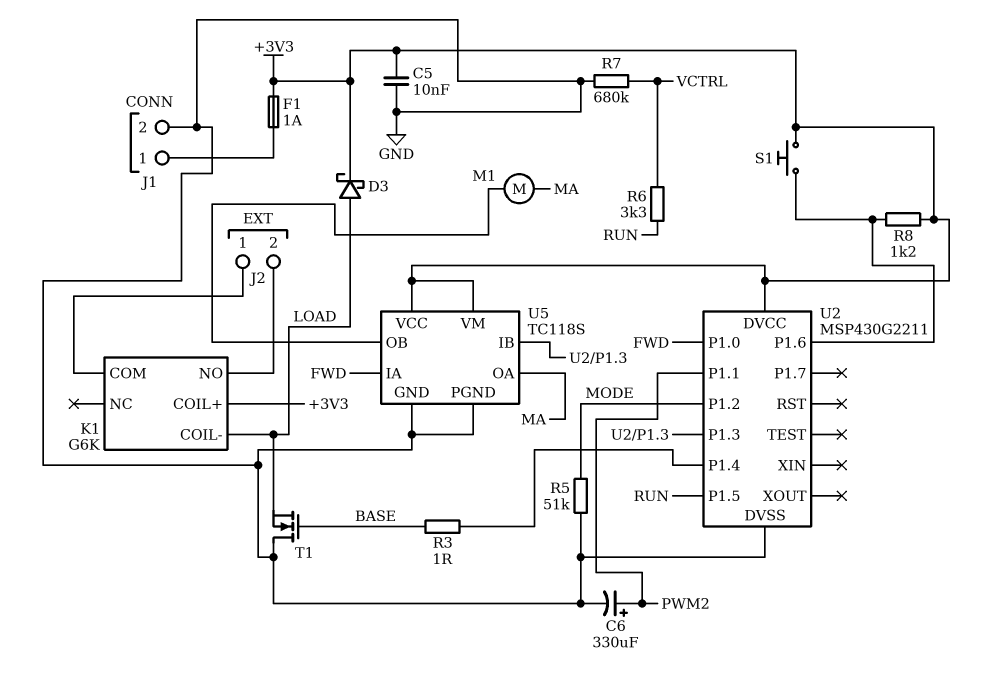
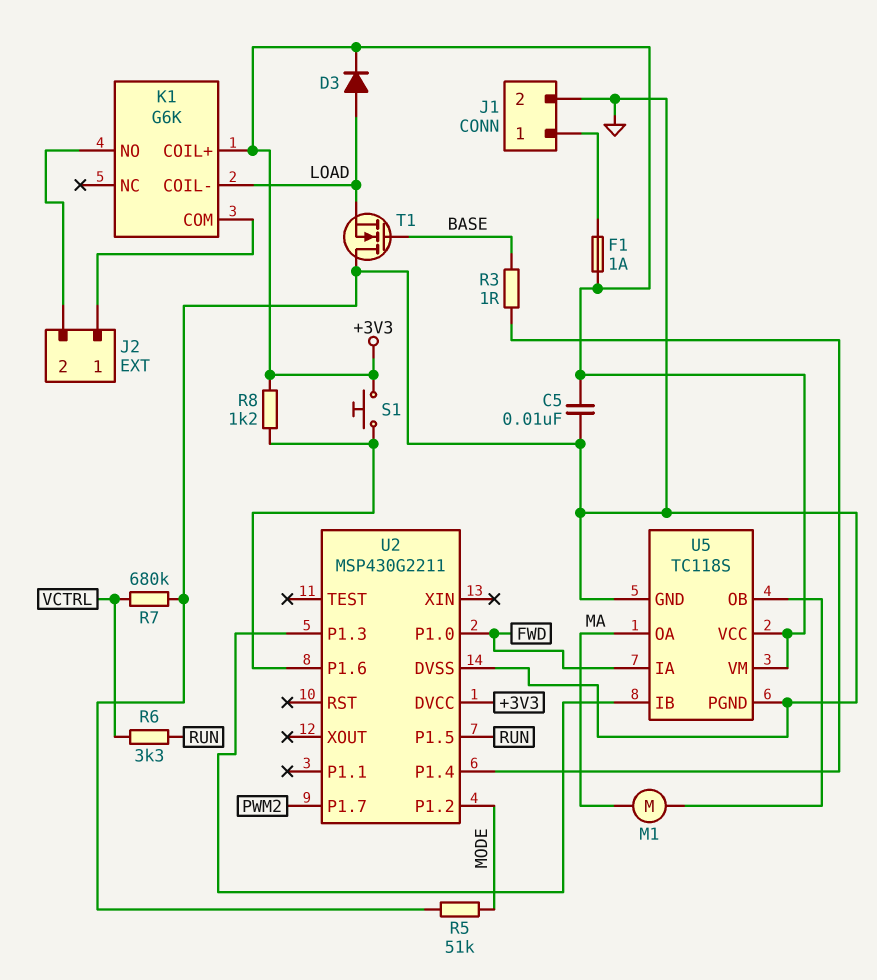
C6: 330uF (plus PWM2, minus GND) -> none
D3: schottky (A LOAD, K +3V3) -> diode (A LOAD, K +3V3)
U2 pin P1.1: PWM2 -> none
U2 pin P1.7: none -> PWM2

